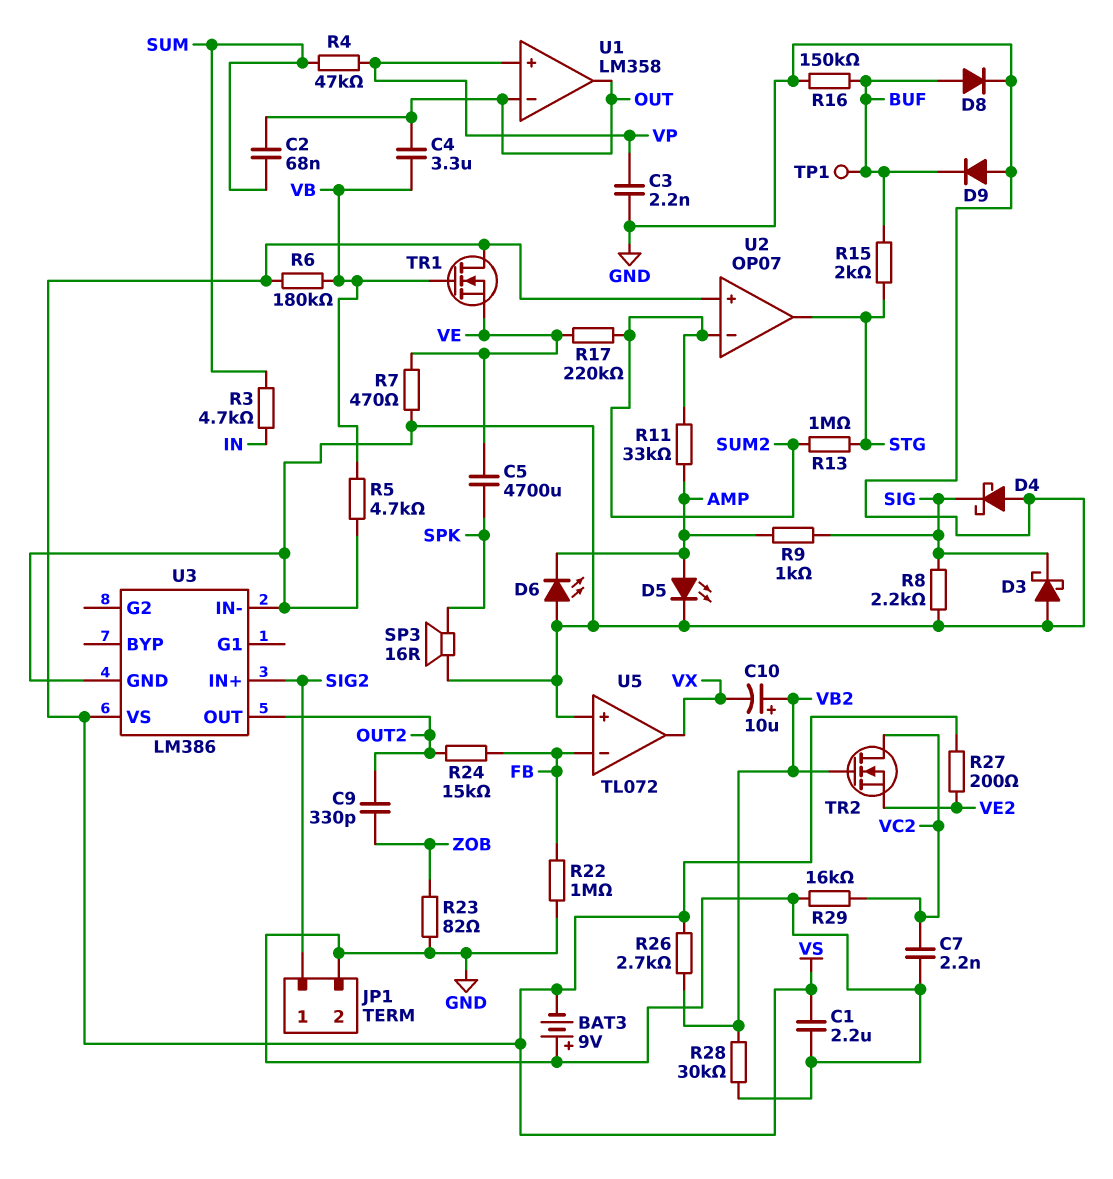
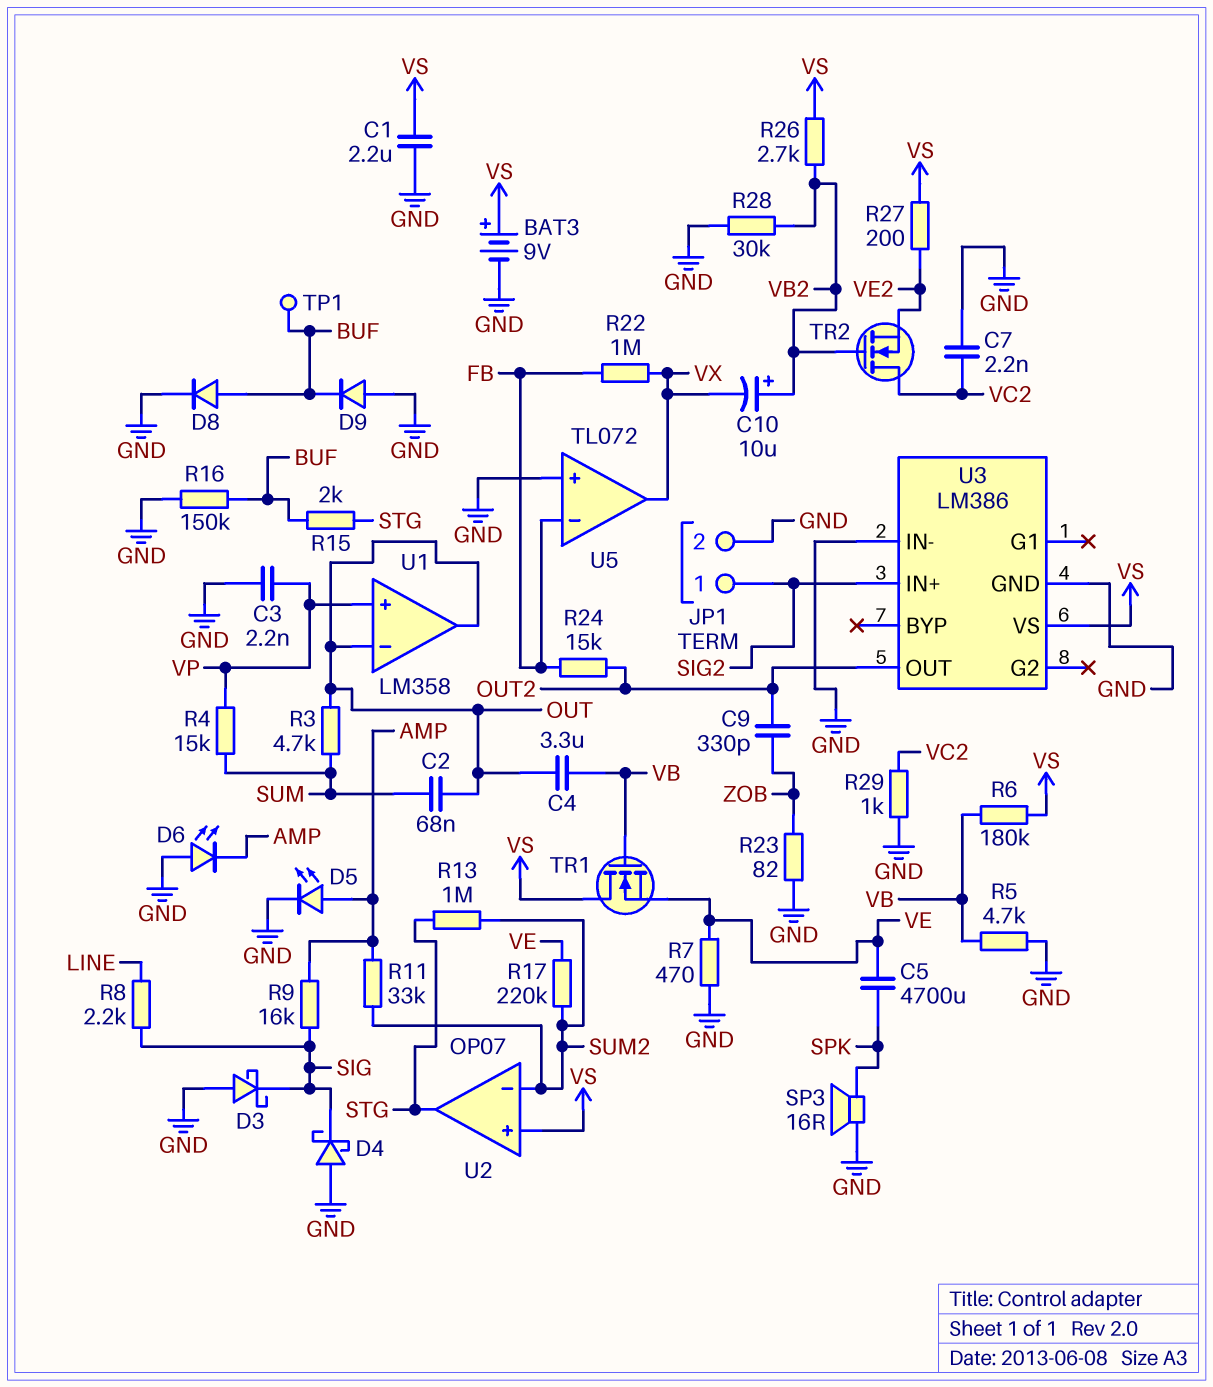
BAT3: 9V (plus GND, minus VS) -> 9V (plus VS, minus GND)
R3: 4.7k (IN, SUM) -> 4.7k (OUT, SUM)
R4: 47k (SUM, VP) -> 15k (SUM, VP)
R8: 2.2k (GND, SIG) -> 2.2k (LINE, SIG)
R9: 1k (AMP, SIG) -> 16k (AMP, SIG)
R22: 1M (FB, GND) -> 1M (FB, VX)
R29: 16k (GND, VC2) -> 1k (GND, VC2)

